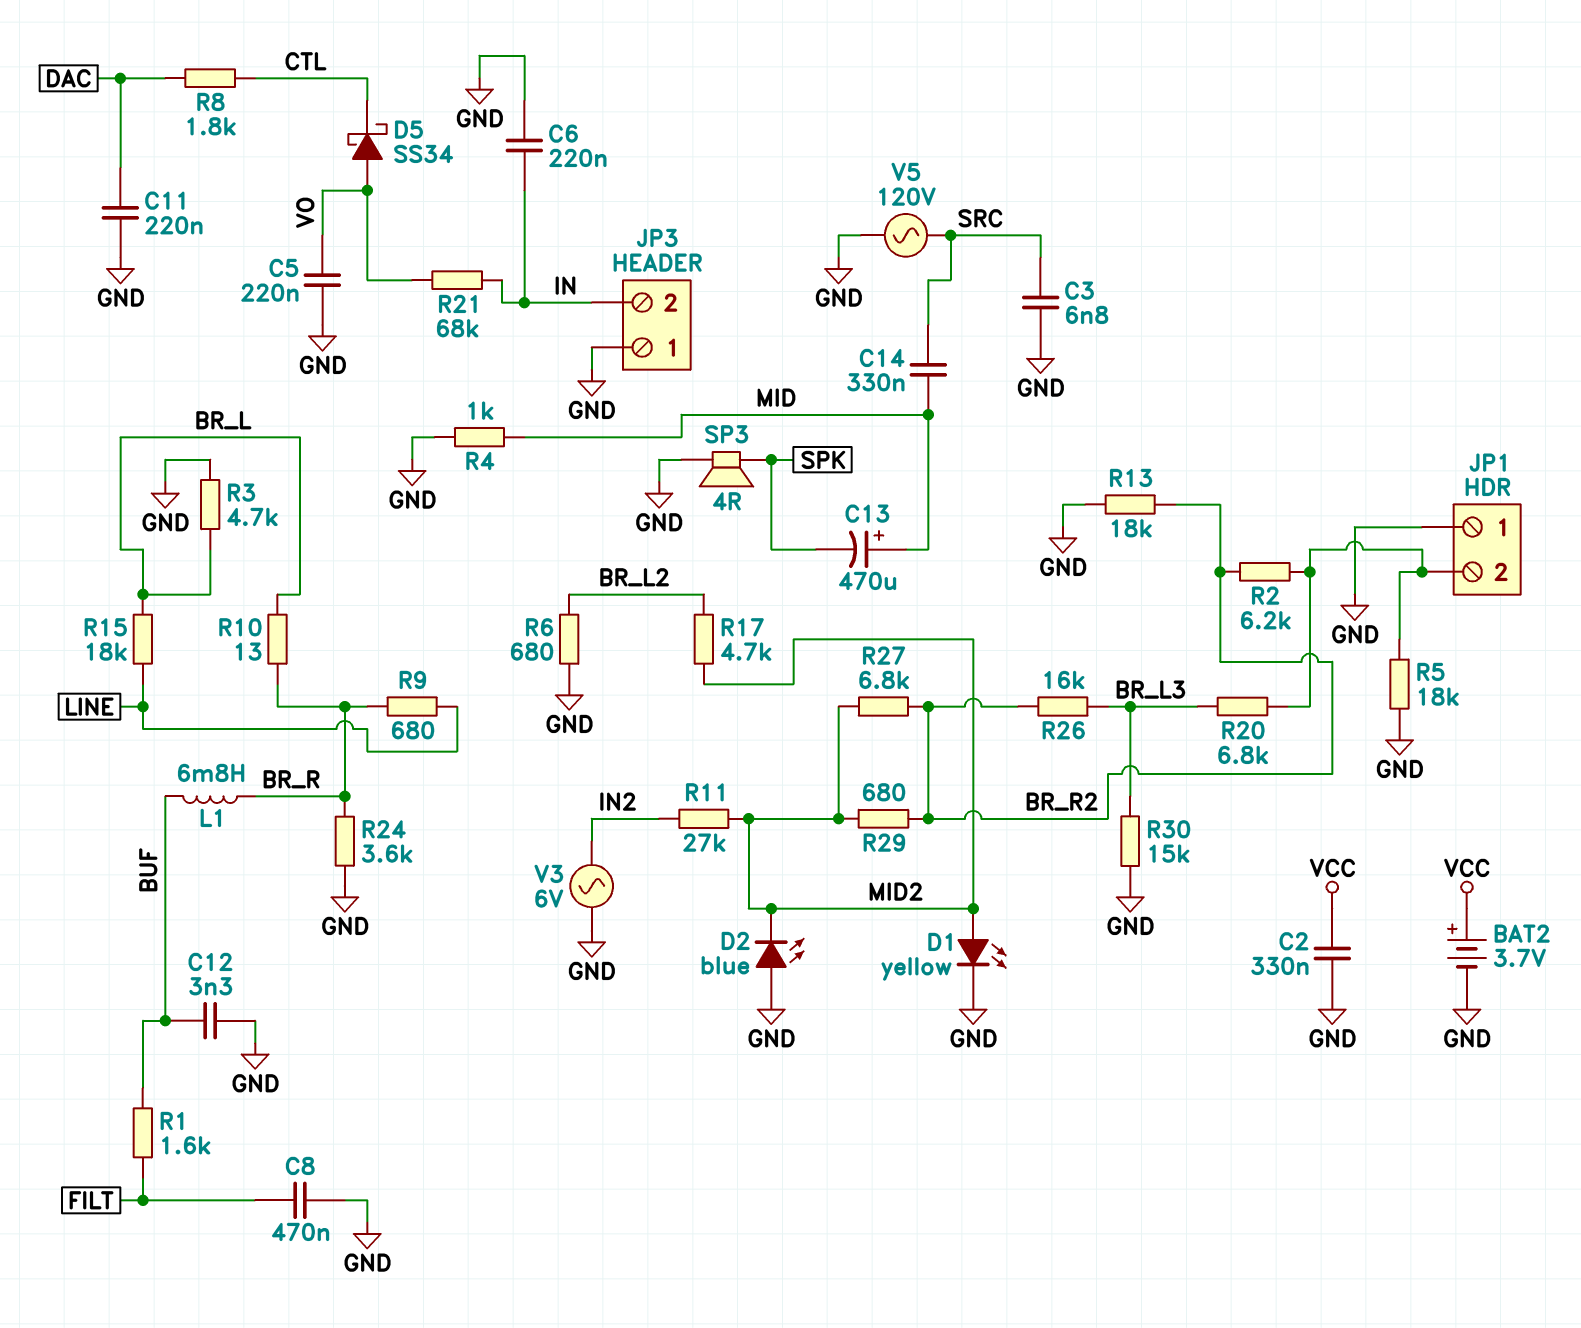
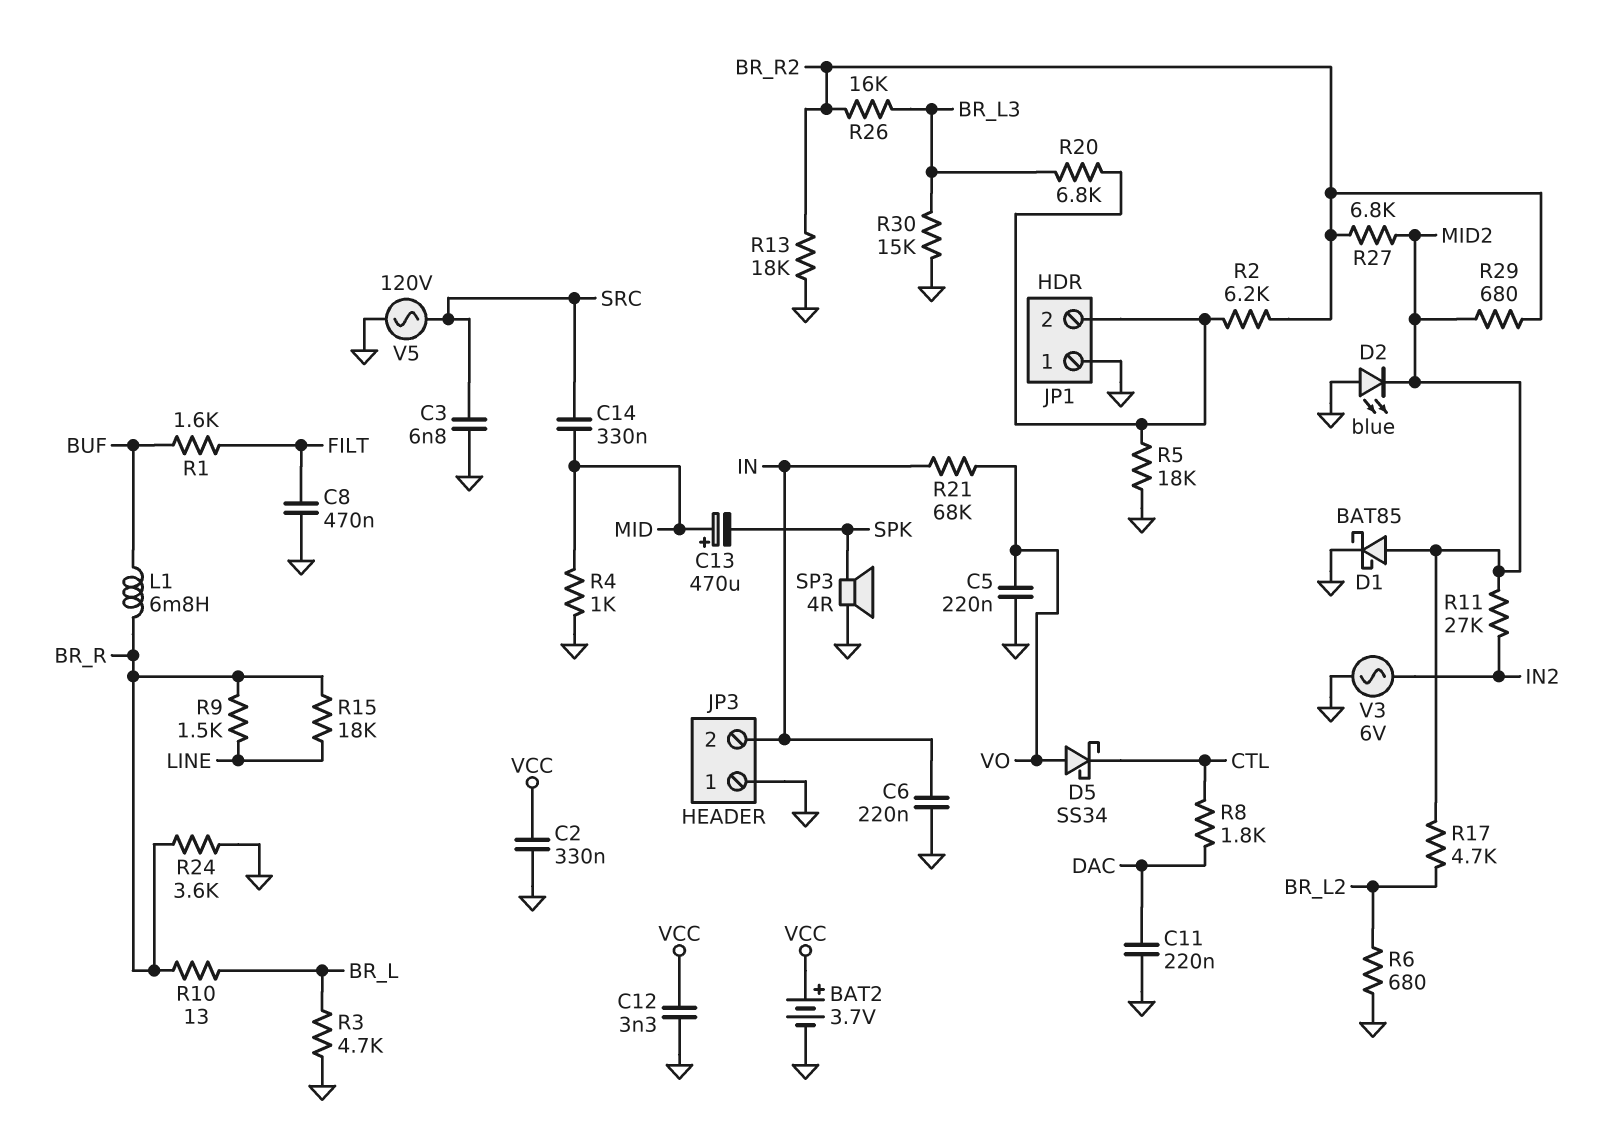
C12: 3.3nF (BUF, GND) -> 3.3nF (GND, VCC)
D1: LED yellow (A MID2, K GND) -> schottky BAT85 (A MID2, K GND)
R9: 680 (BR_R, LINE) -> 1.5k (BR_R, LINE)
R15: 18k (BR_L, LINE) -> 18k (BR_R, LINE)

